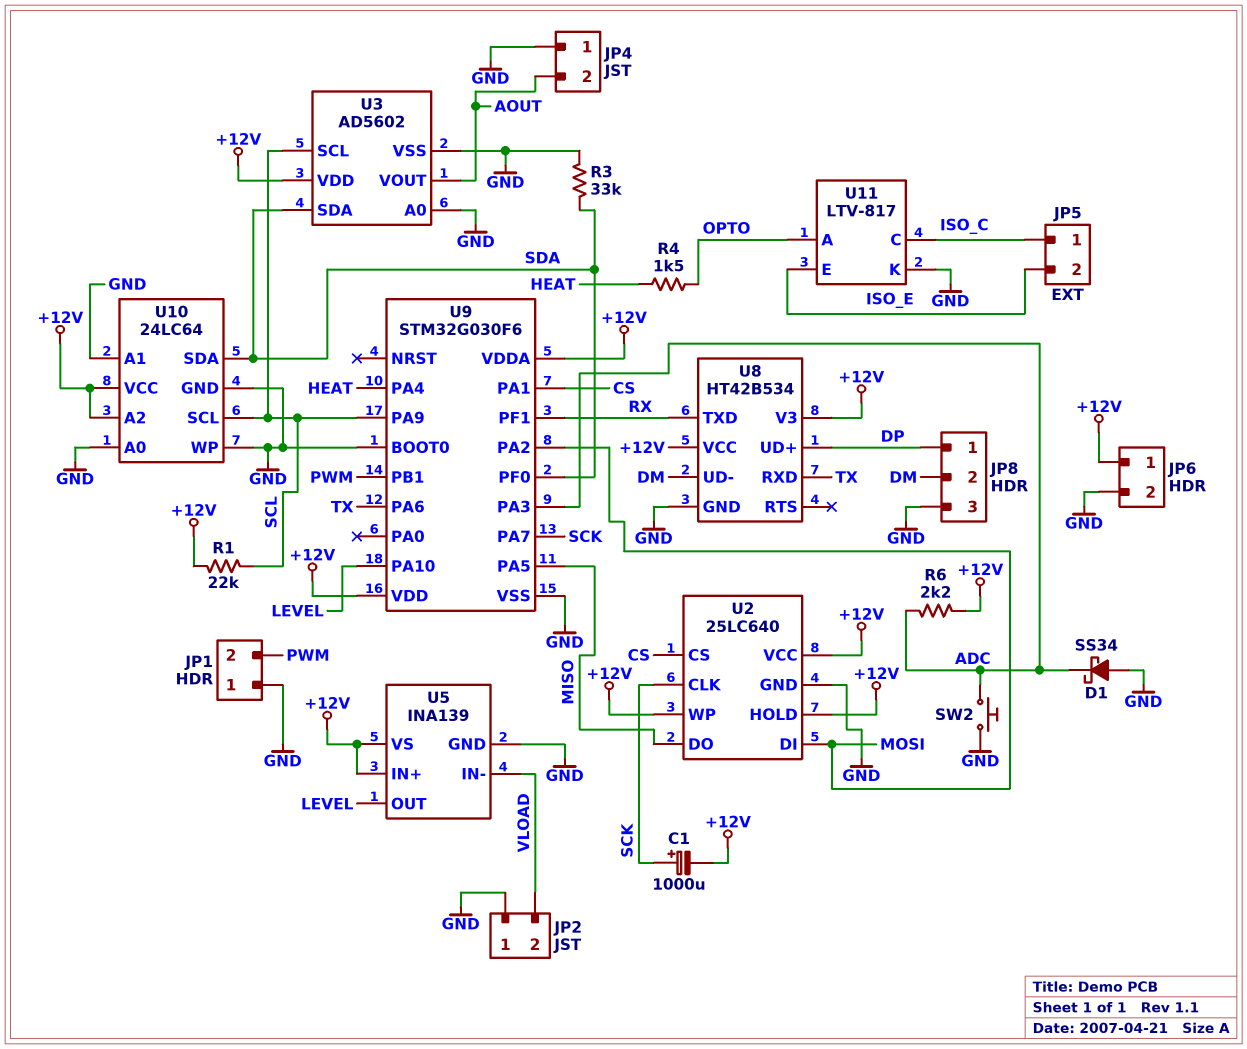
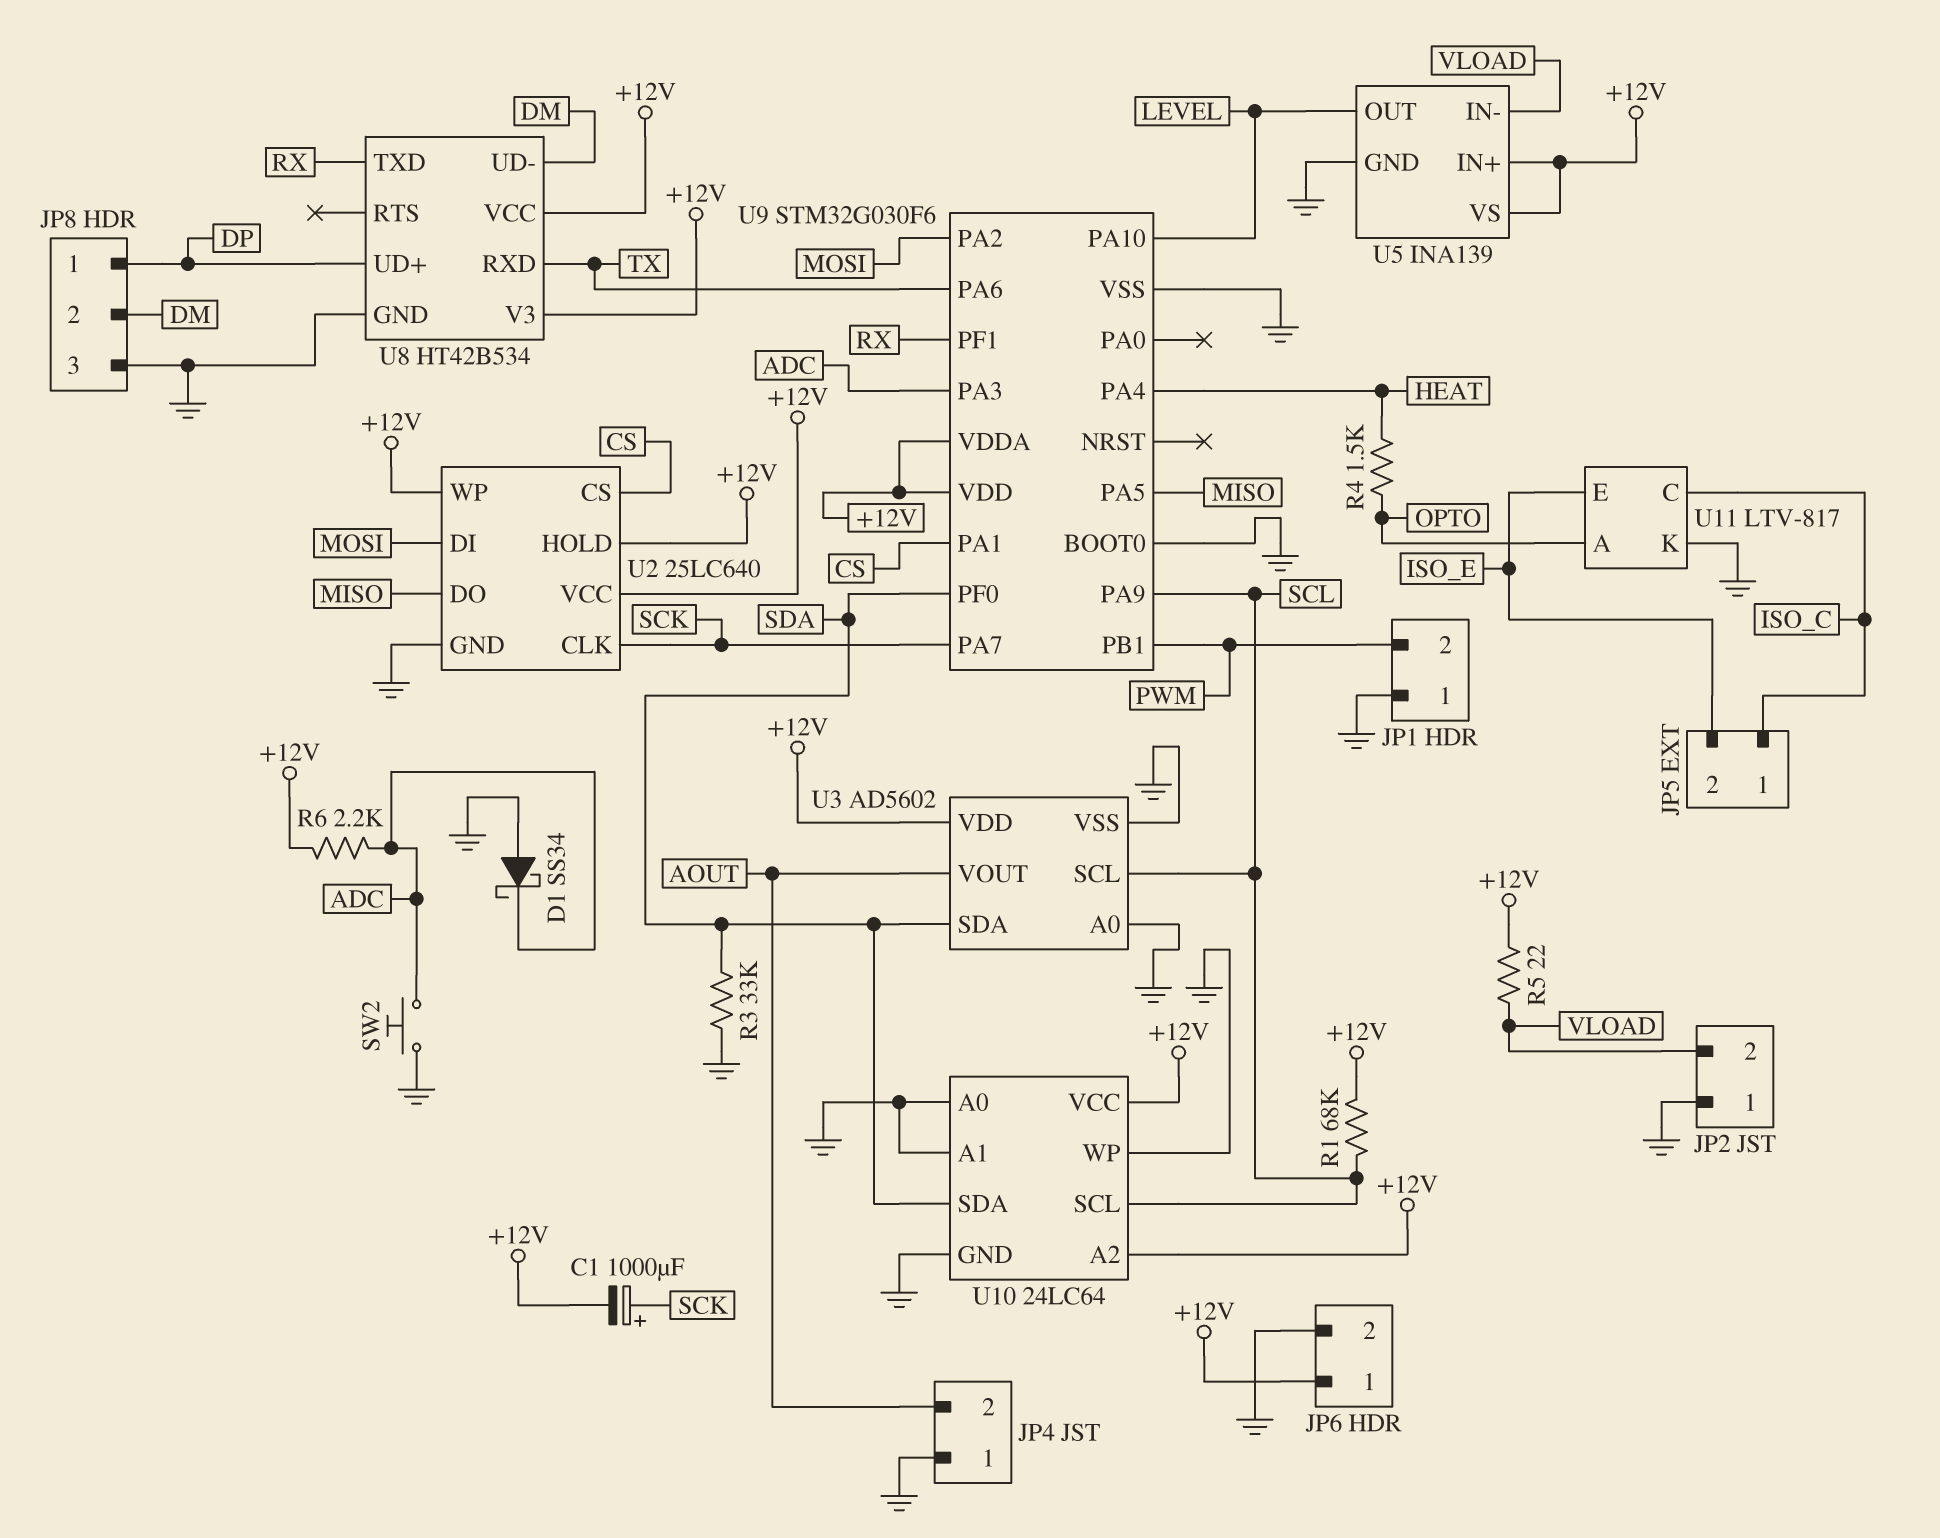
R1: 22k (+12V, SCL) -> 68k (+12V, SCL)
R5: none -> 22 (+12V, VLOAD)

